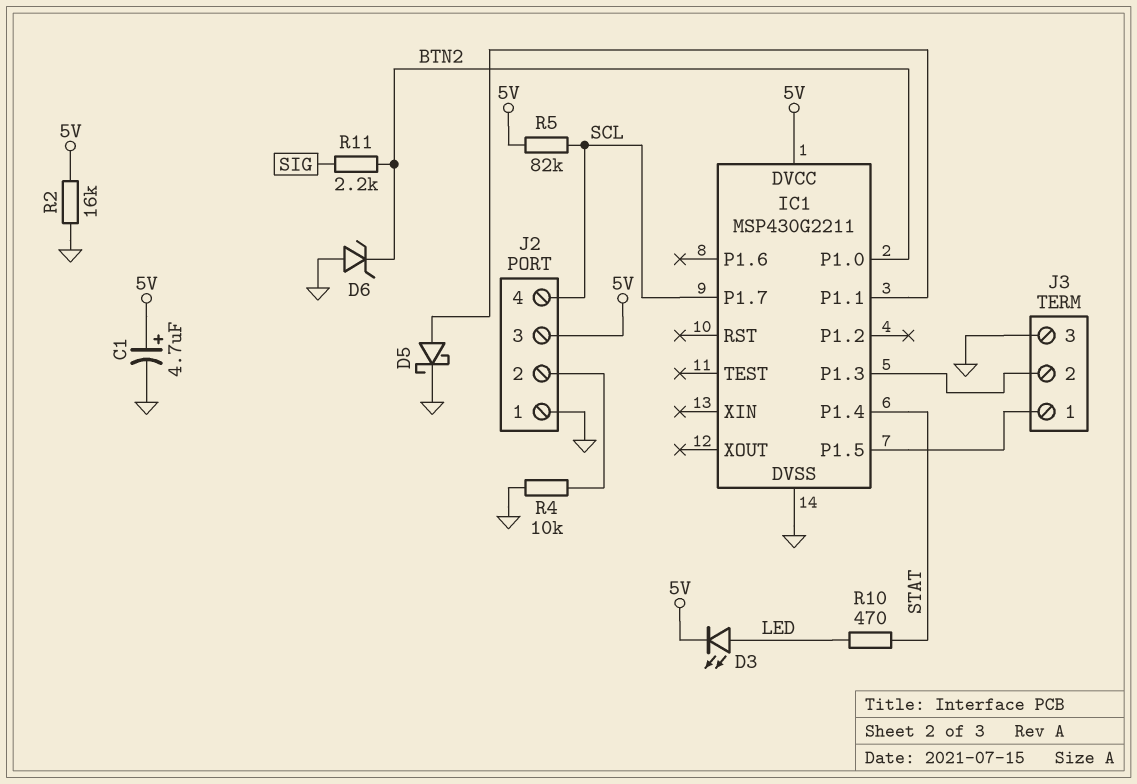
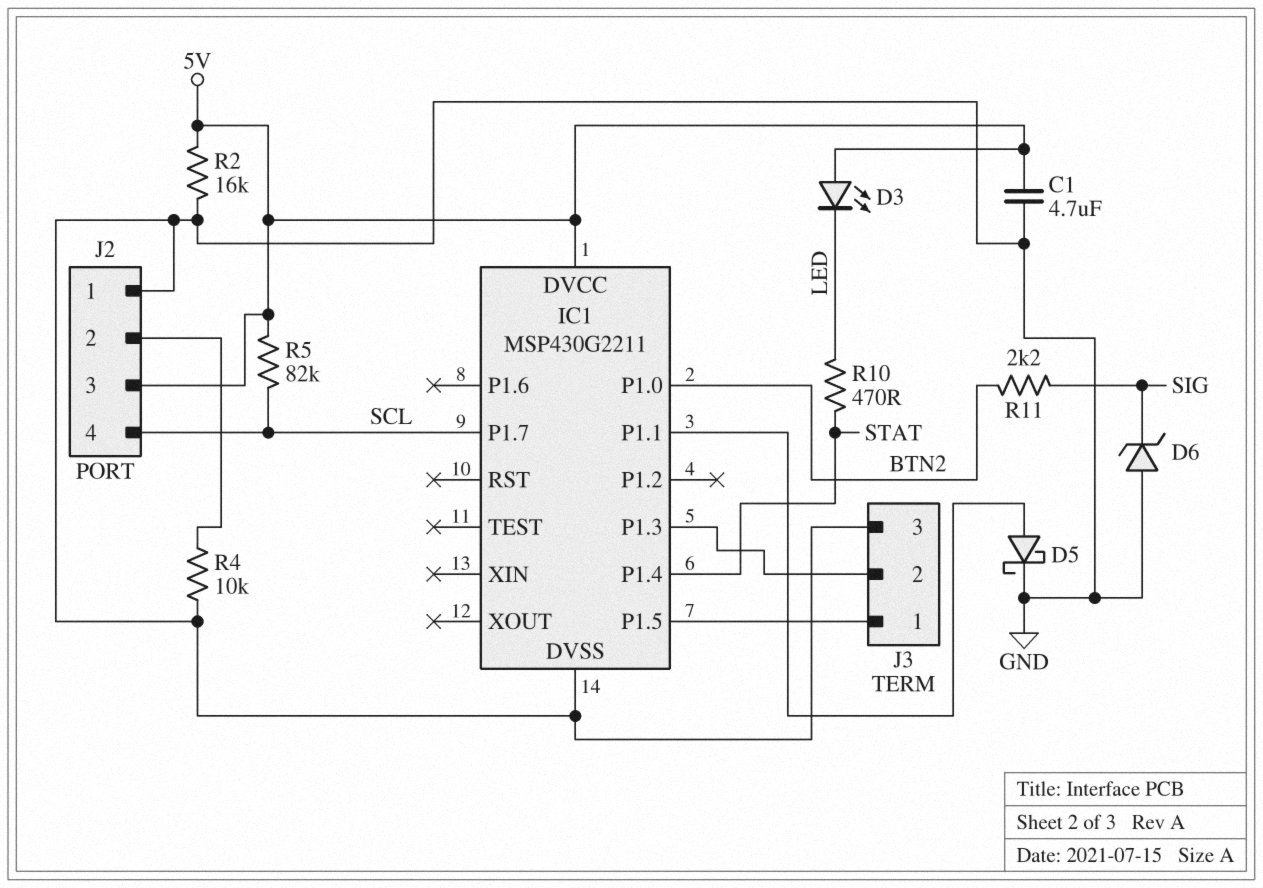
C1: 4.7uF (plus 5V, minus GND) -> 4.7uF (5V, GND)
D3: LED (A LED, K 5V) -> LED (A 5V, K LED)
D6: zener (A GND, K BTN2) -> zener (A GND, K SIG)

